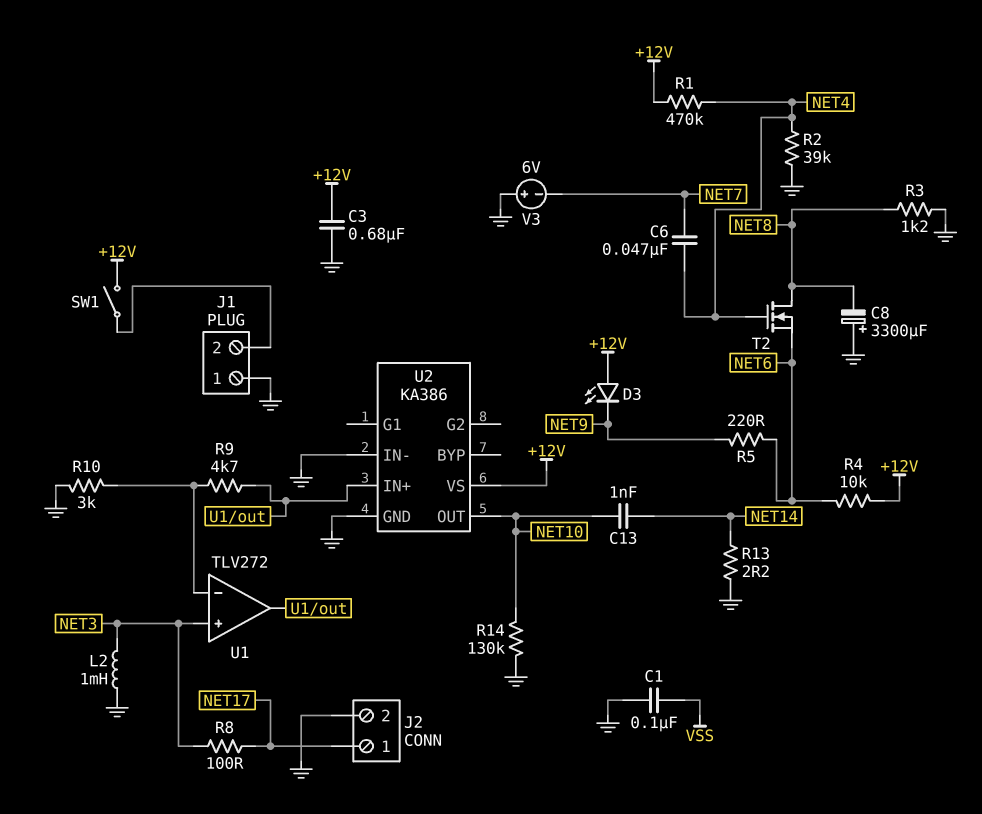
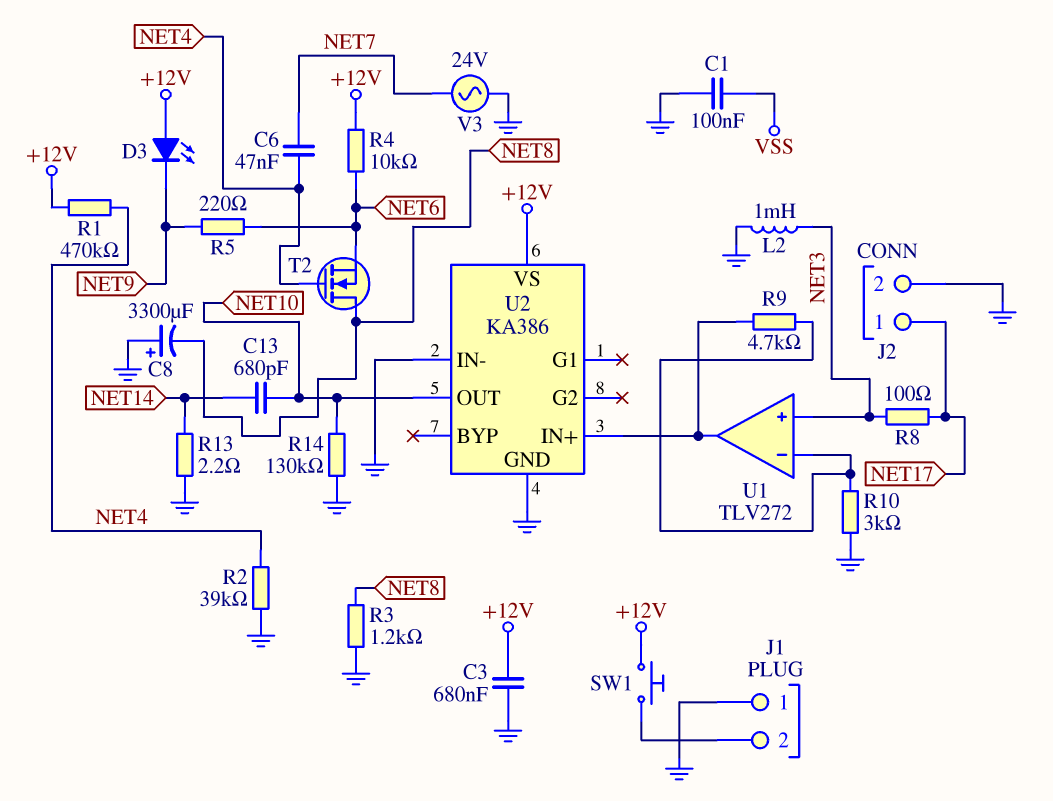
C13: 1nF (NET10, NET14) -> 680pF (NET10, NET14)
SW1: switch (+12V, J1/2) -> button (+12V, J1/2)
V3: 6V (plus GND, minus NET7) -> AC 24V (GND, NET7)

